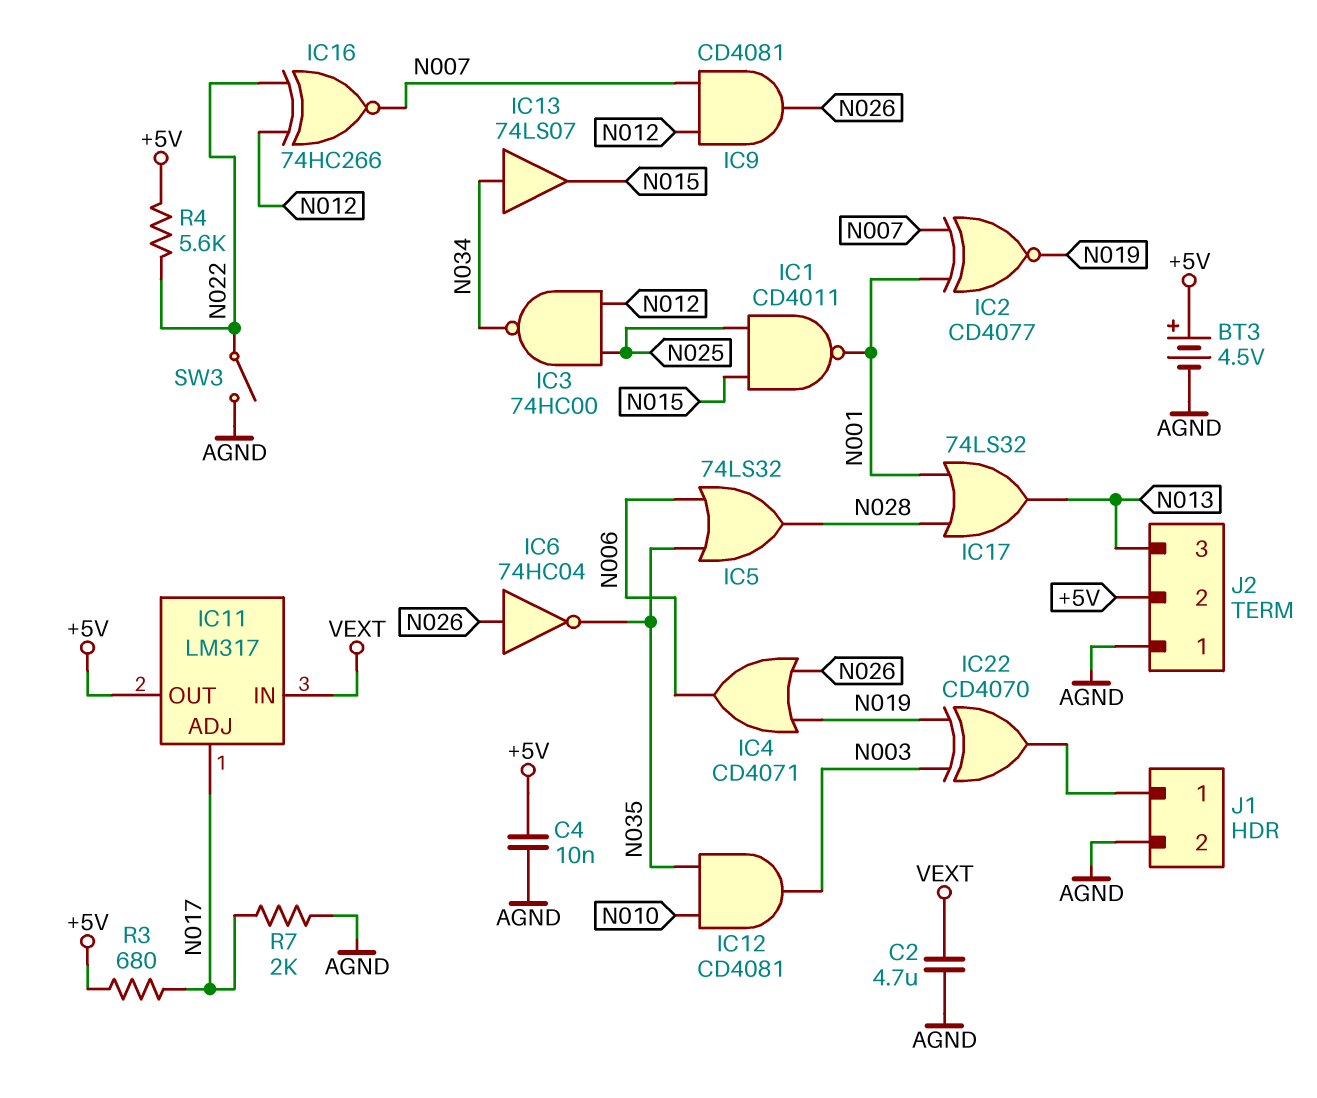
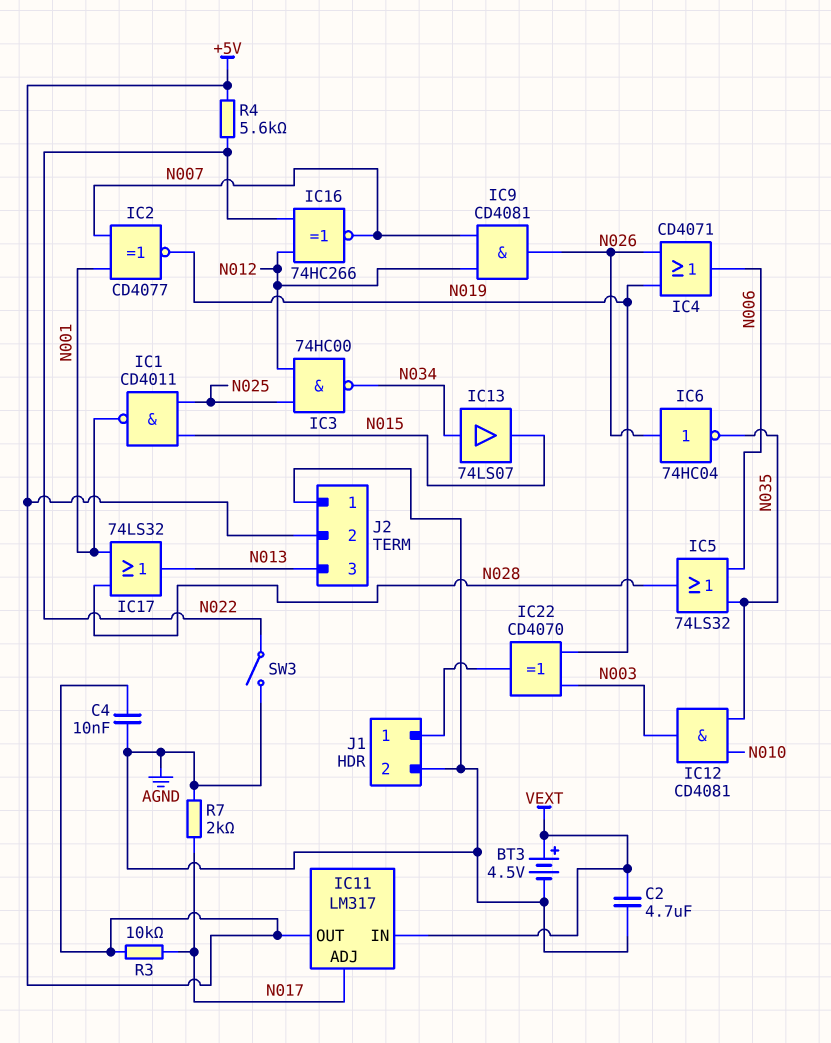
BT3: 4.5V (plus +5V, minus AGND) -> 4.5V (plus VEXT, minus AGND)
R3: 680 (+5V, N017) -> 10k (+5V, N017)

